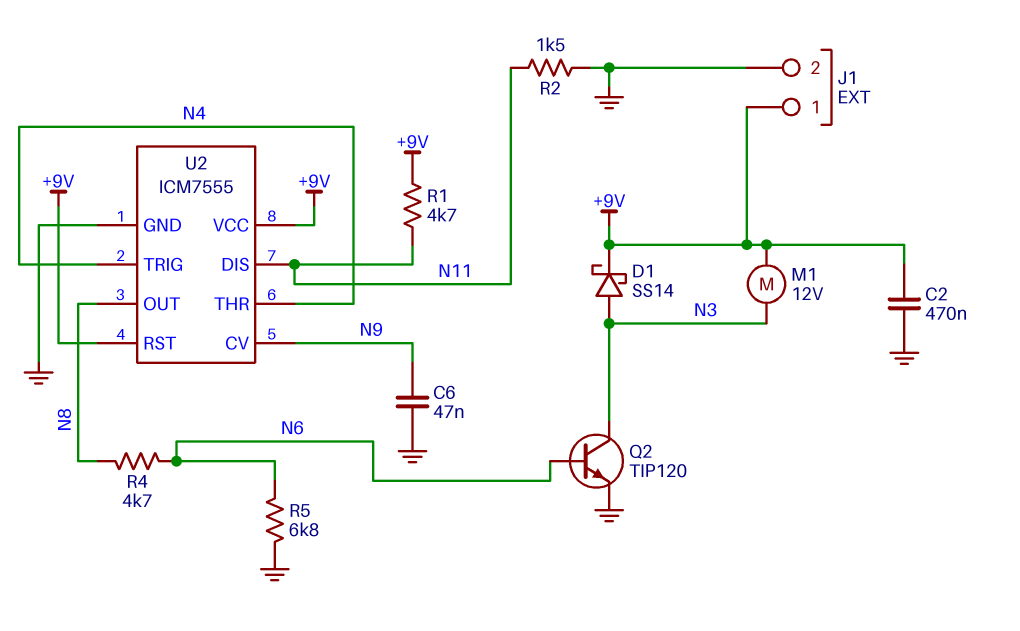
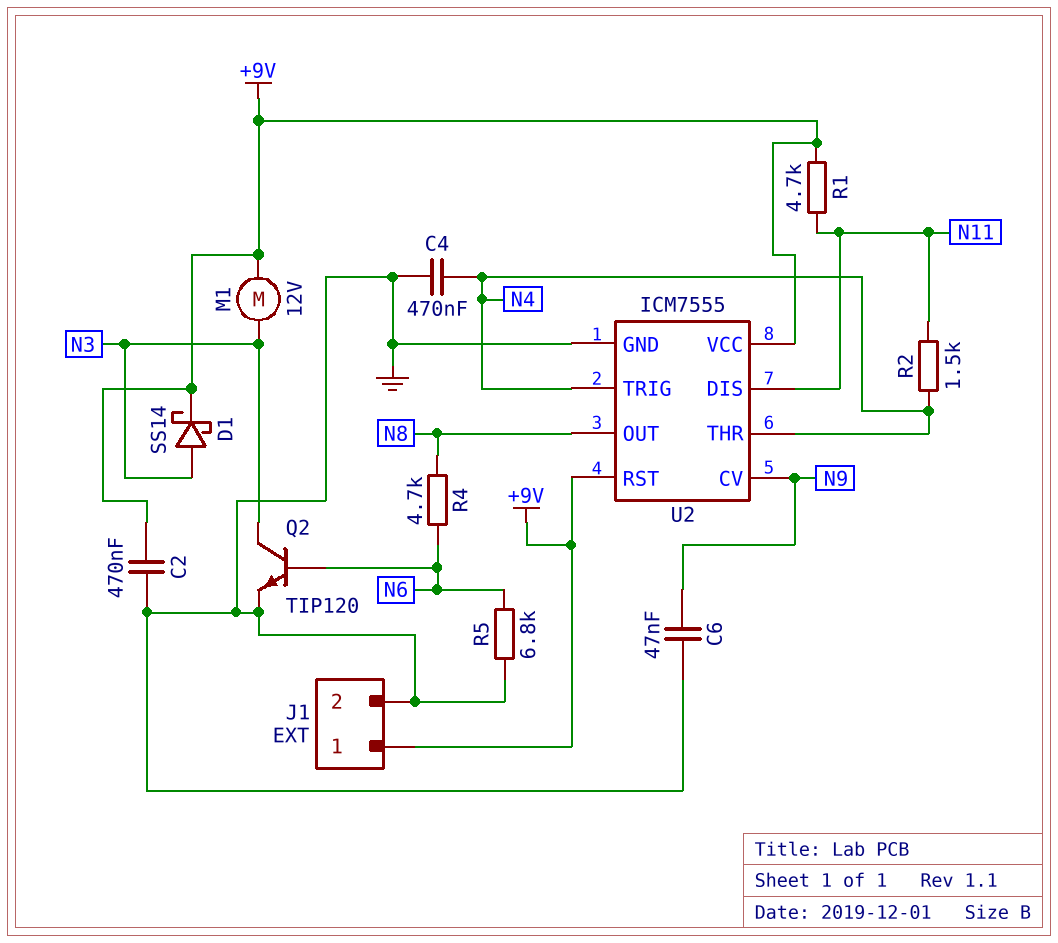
C4: none -> 470nF (GND, N4)
R2: 1.5k (GND, N11) -> 1.5k (N4, N11)

